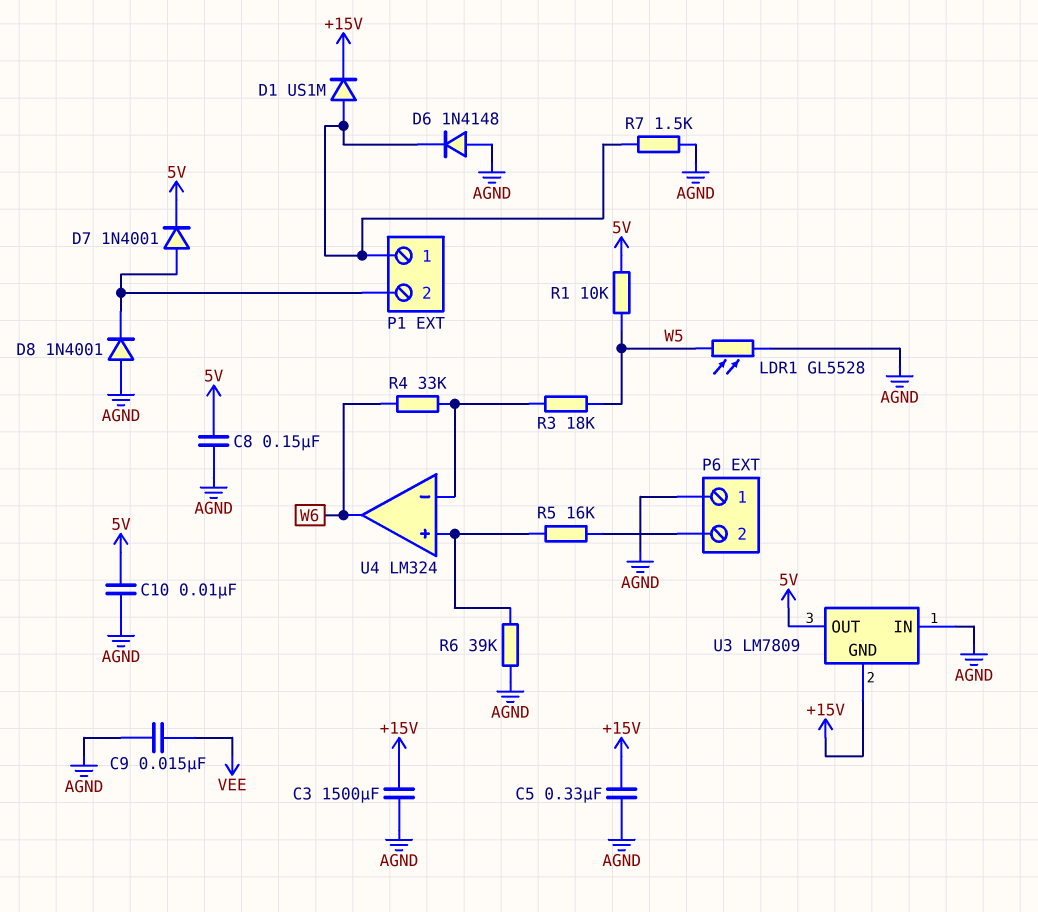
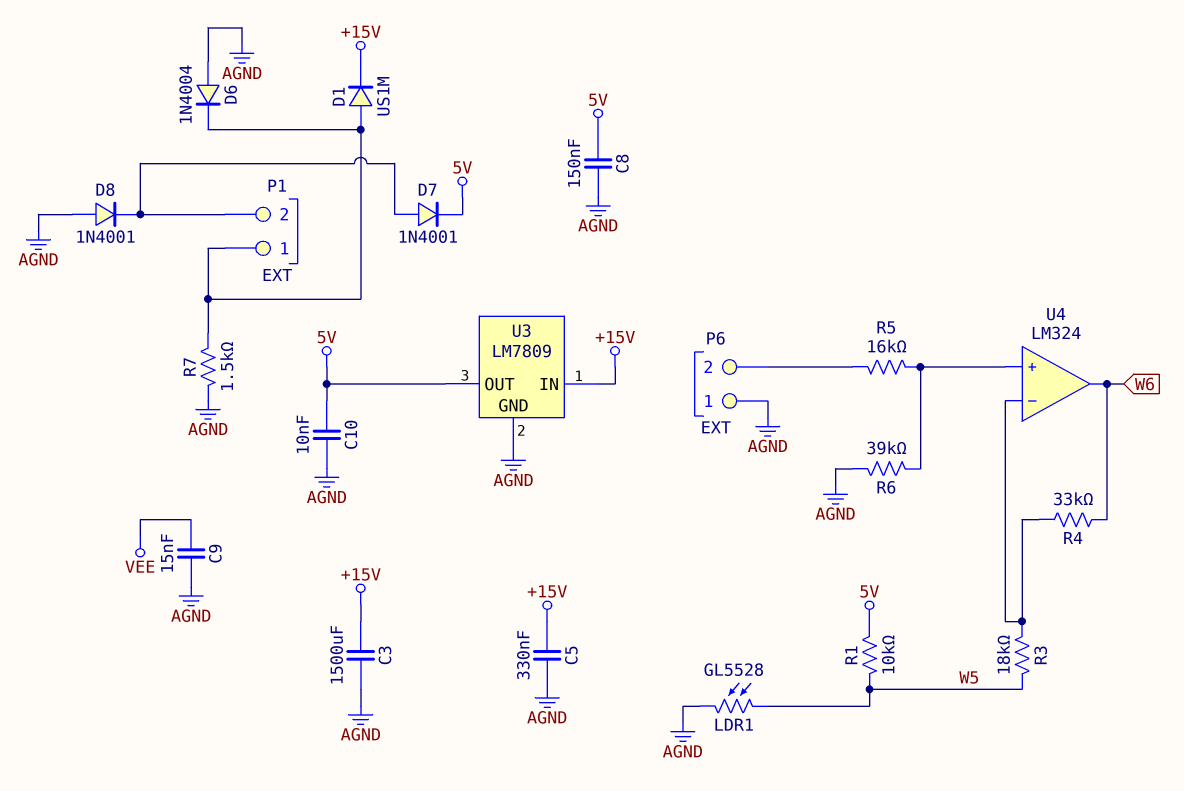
D6: diode 1N4148 (A AGND, K P1/1) -> diode 1N4004 (A AGND, K P1/1)
U3 pin GND: +15V -> AGND
U3 pin IN: AGND -> +15V

